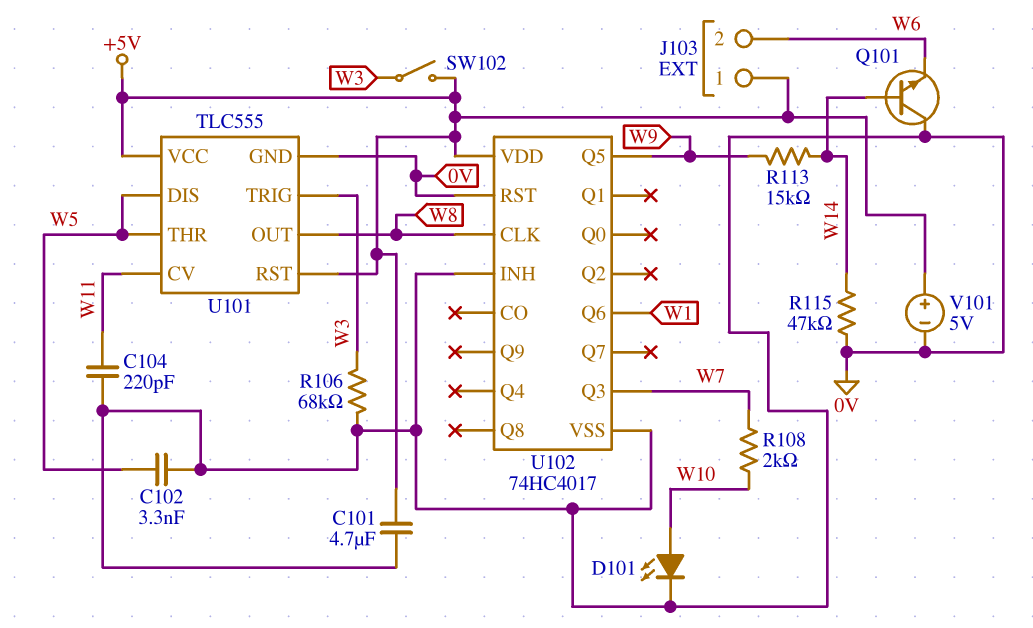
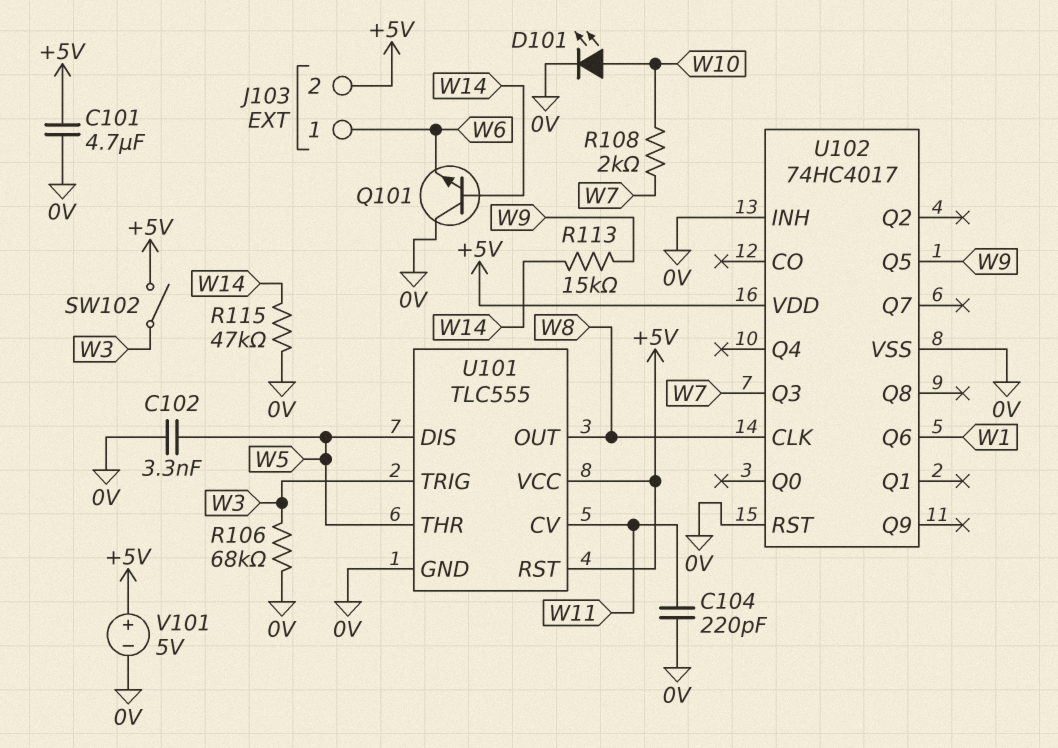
J103 pin 1: +5V -> W6
J103 pin 2: W6 -> +5V

